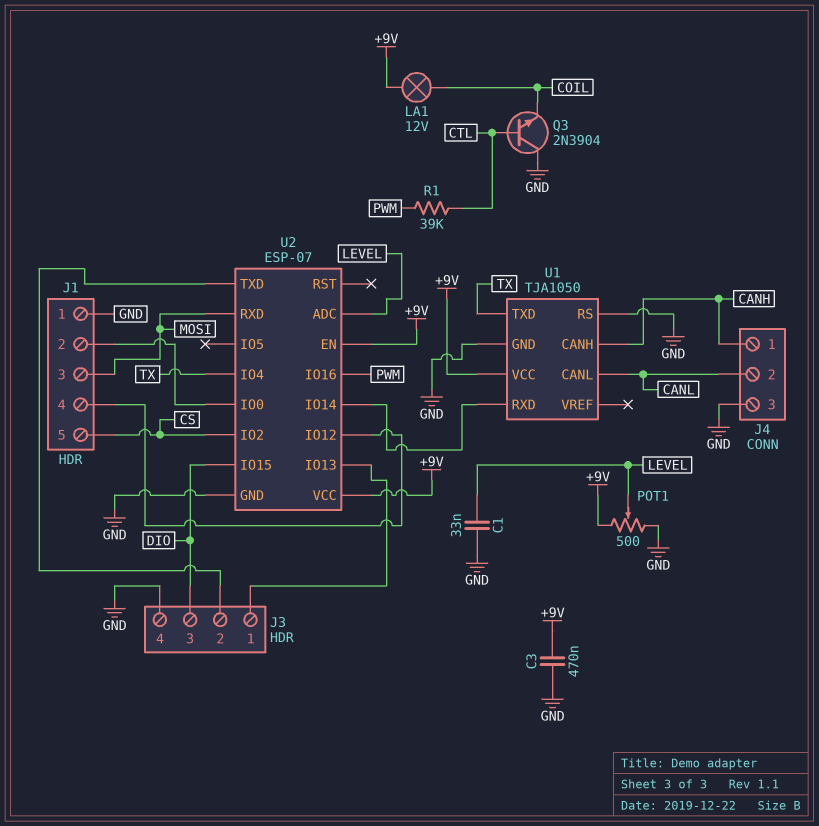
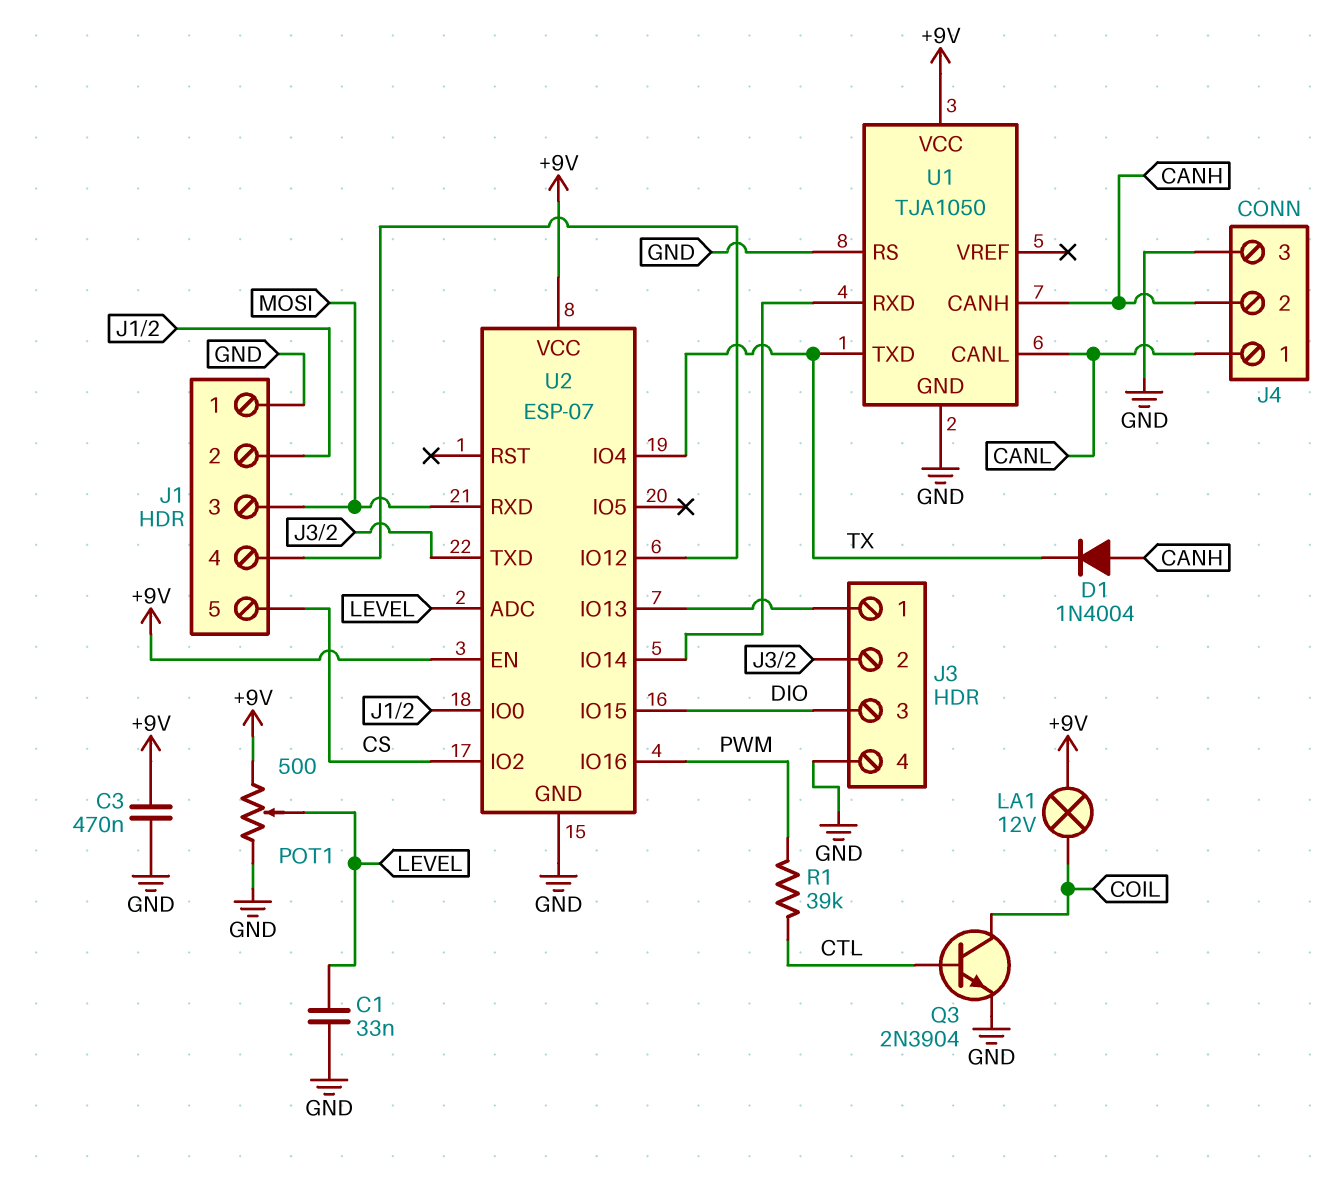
D1: none -> diode 1N4004 (A CANH, K TX)
J4 pin 1: CANH -> CANL
J4 pin 2: CANL -> CANH
Q3: NPN 2N3904 (B CTL, C GND, E COIL) -> NPN 2N3904 (B CTL, C COIL, E GND)

